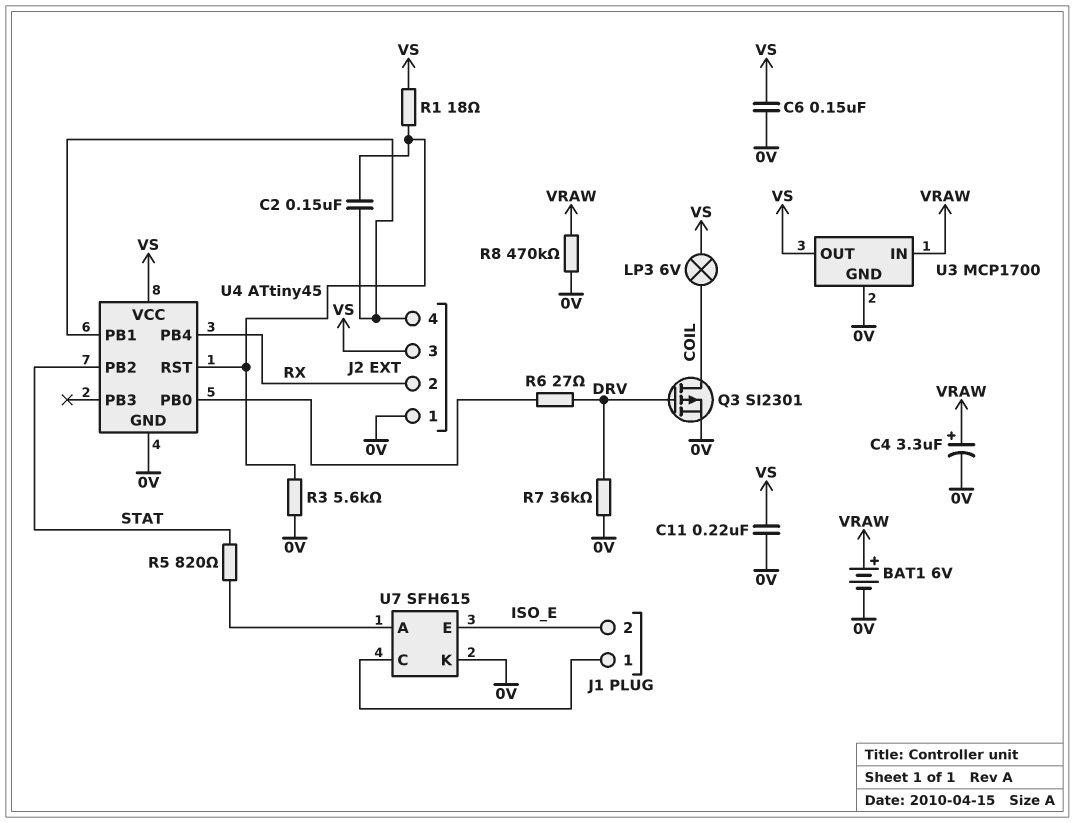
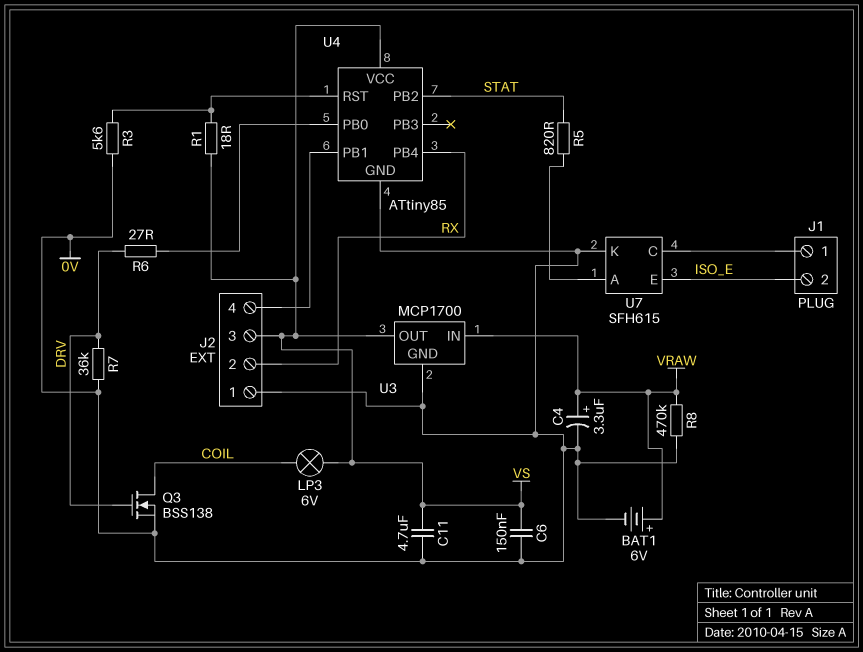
C2: 150nF (J2/4, U4/RST) -> none
C11: 220nF (0V, VS) -> 4.7uF (0V, VS)
Q3: PMOS SI2301 (G DRV, D COIL, S 0V) -> NMOS BSS138 (G DRV, D COIL, S 0V)
U4: ATtiny45 -> ATtiny85

